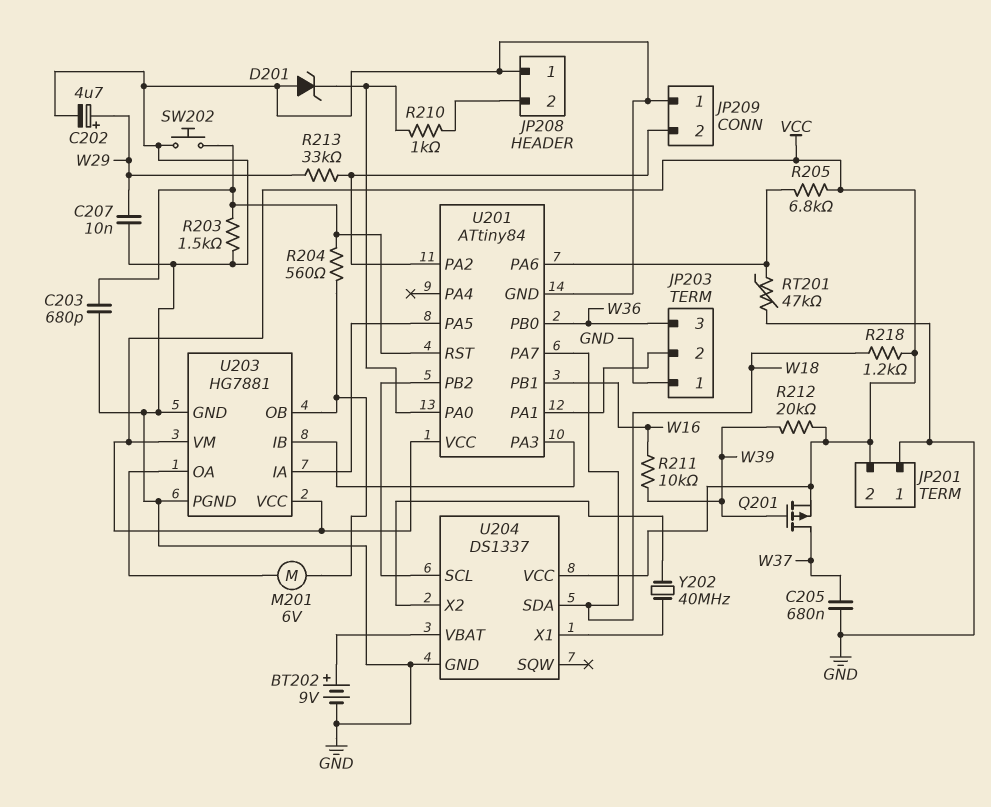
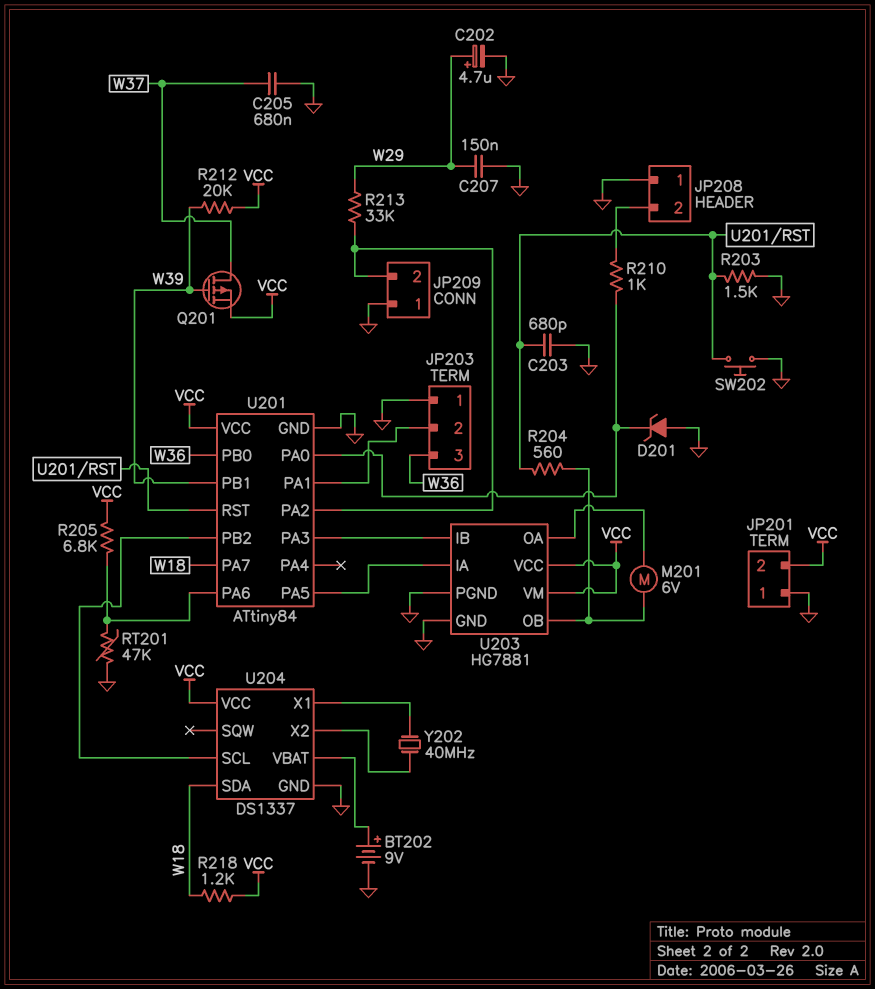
C207: 10nF (GND, W29) -> 150nF (GND, W29)
R211: 10k (W16, W39) -> none
U201 pin PB1: W16 -> W39

